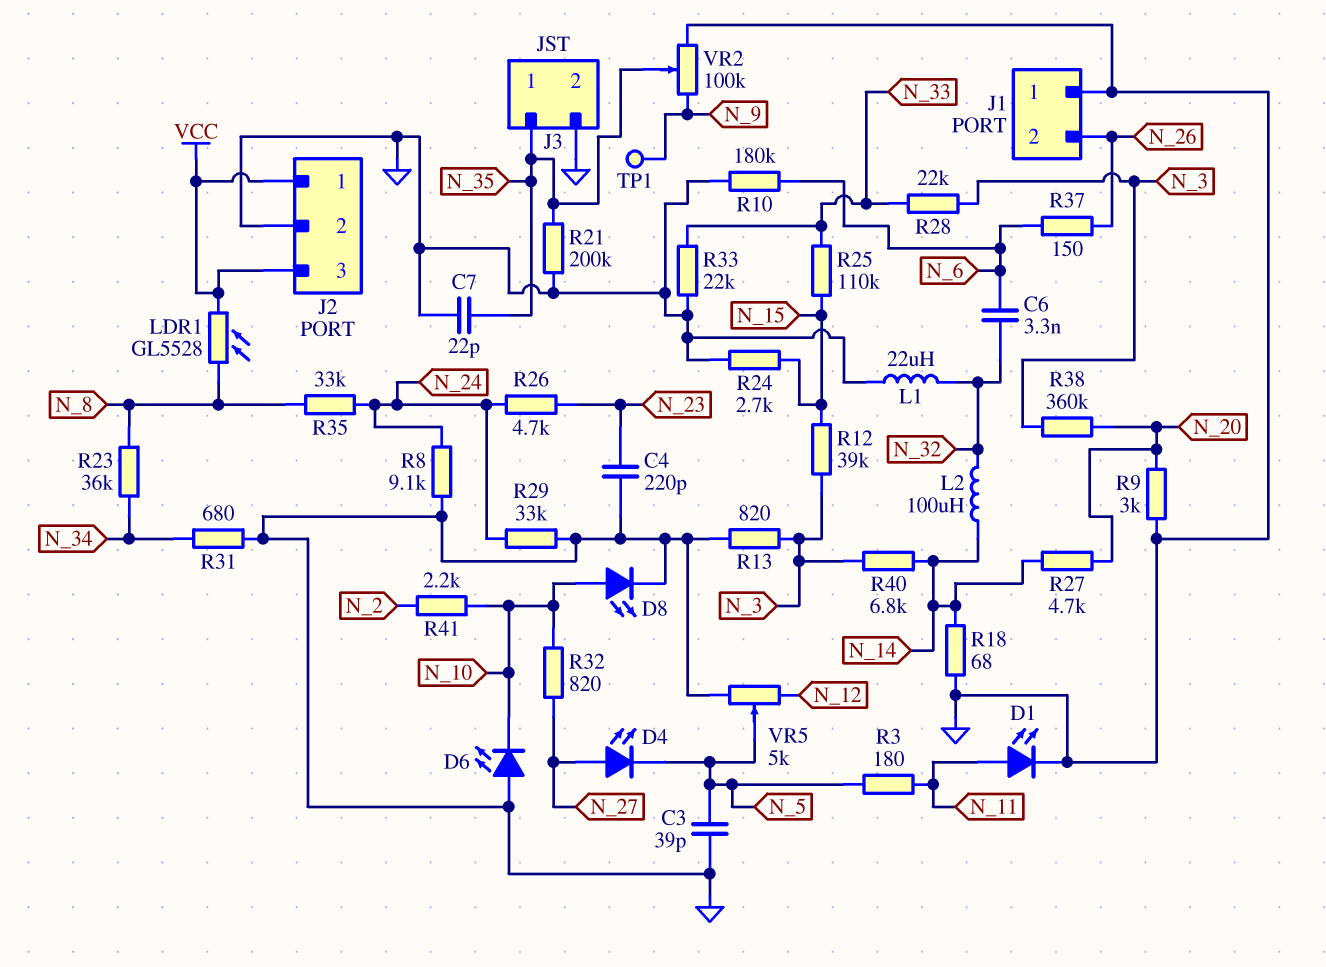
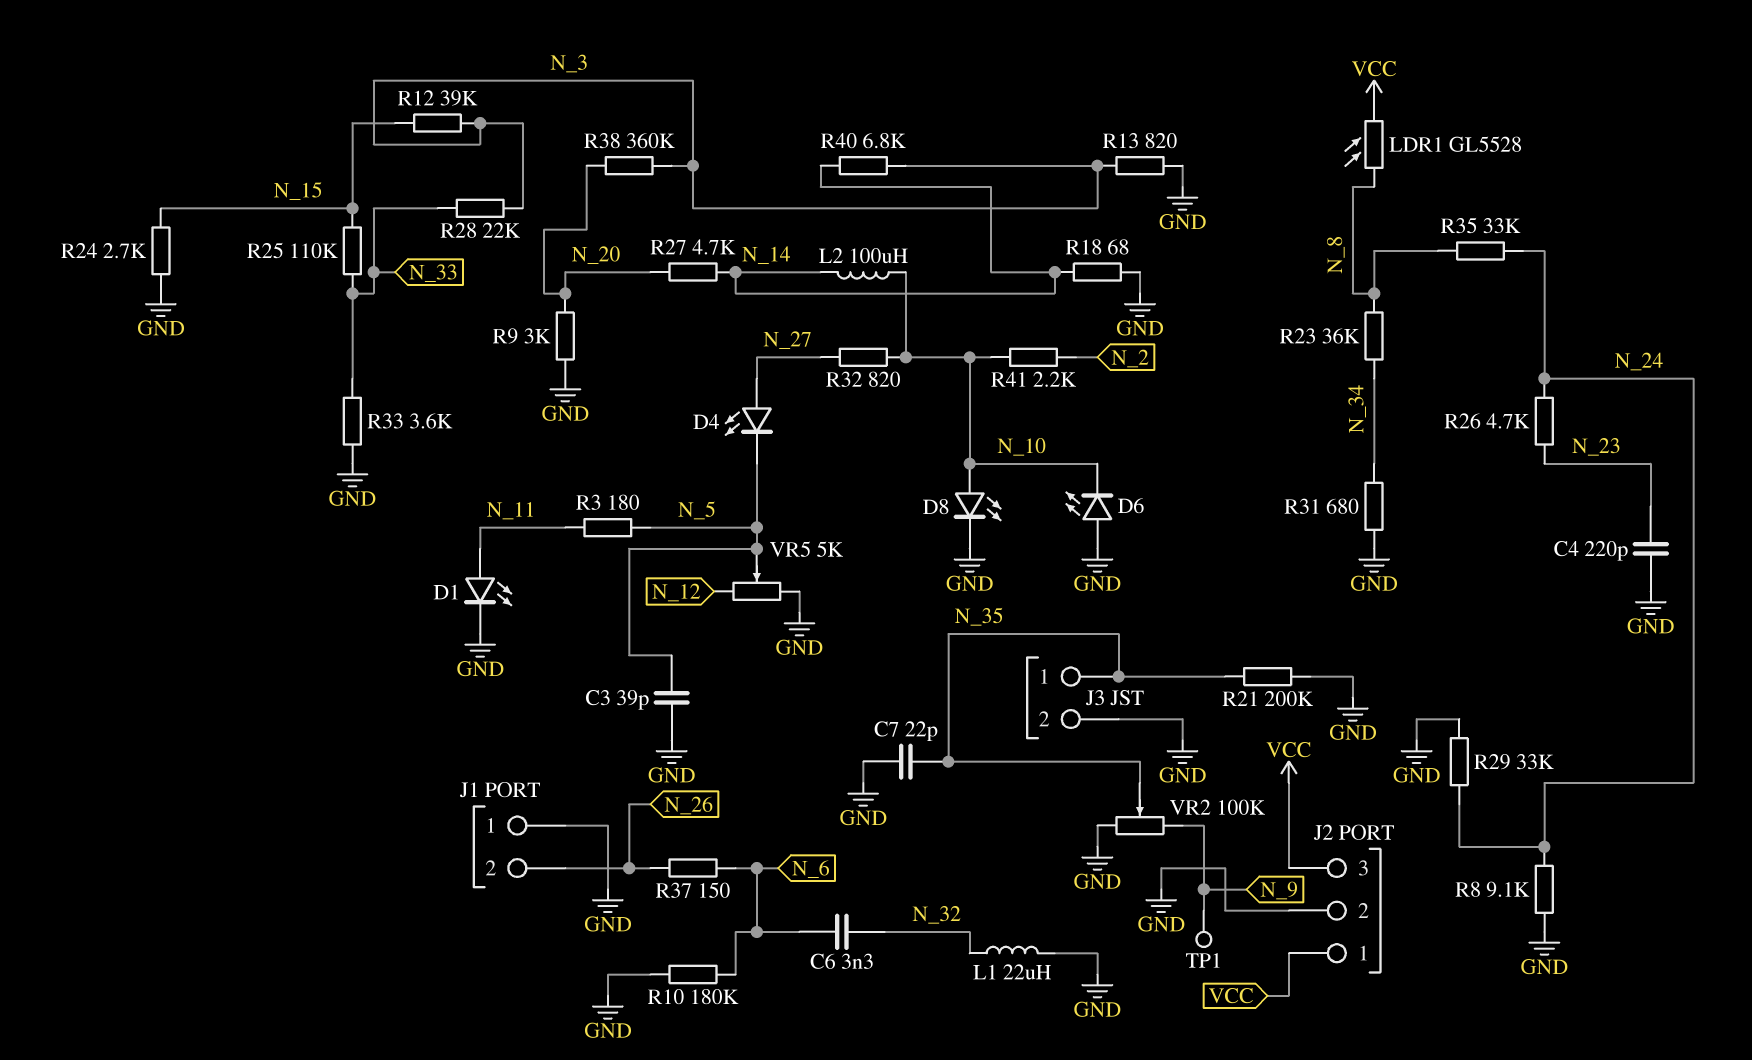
L2: 100uH (N_14, N_32) -> 100uH (N_10, N_14)
R33: 22k (GND, N_33) -> 3.6k (GND, N_33)

